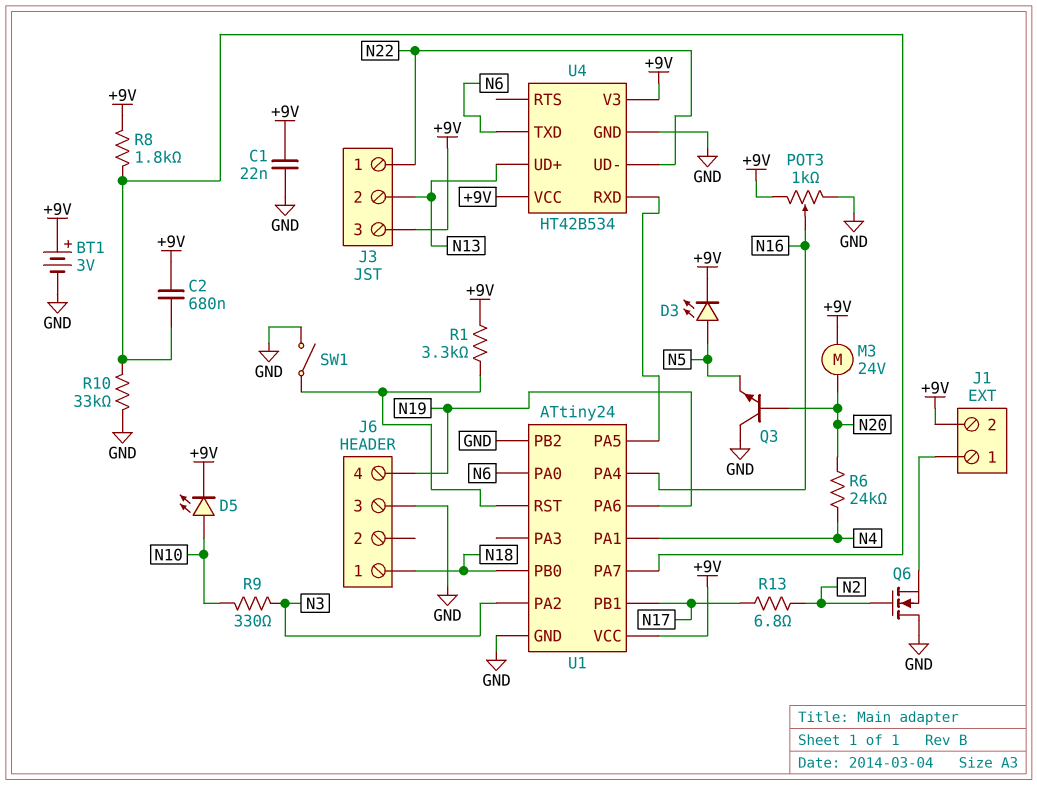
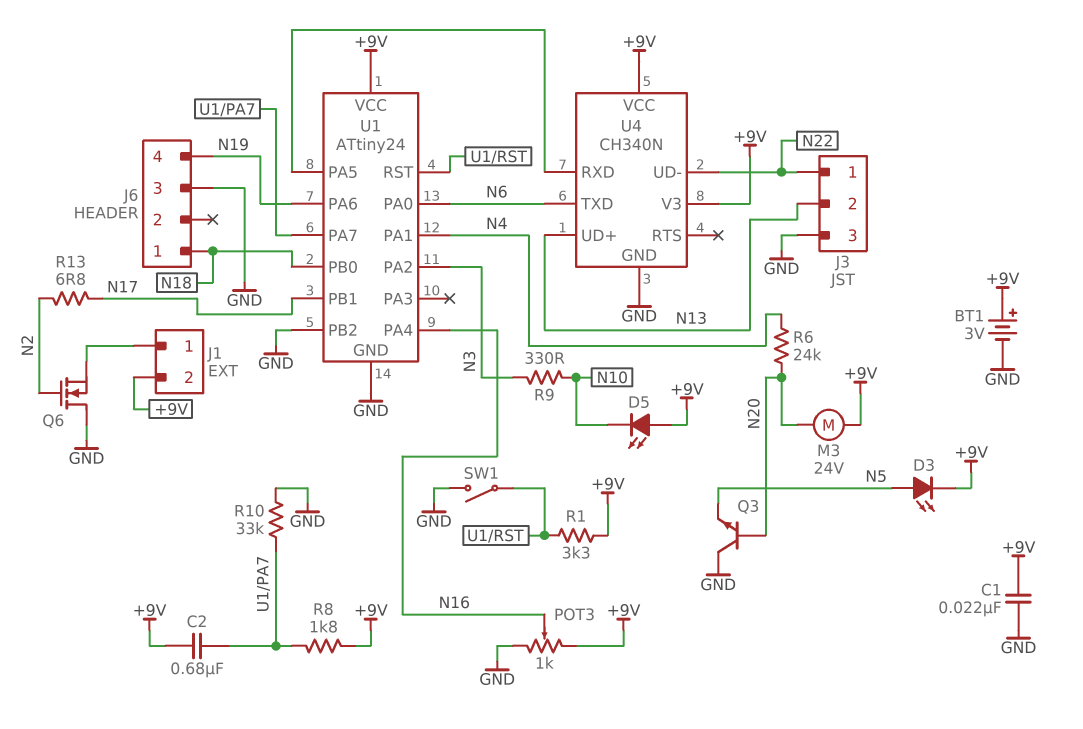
D5: LED (A N10, K +9V) -> LED (A +9V, K N10)
J3 pin 3: +9V -> GND
U4: HT42B534 -> CH340N

